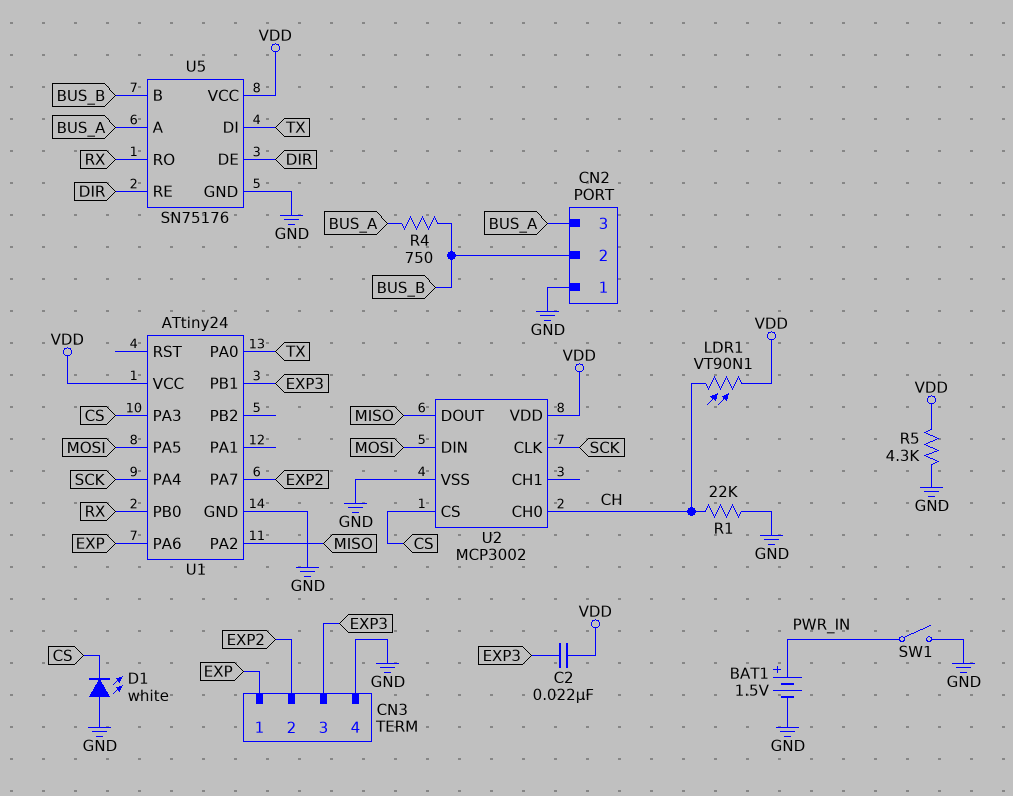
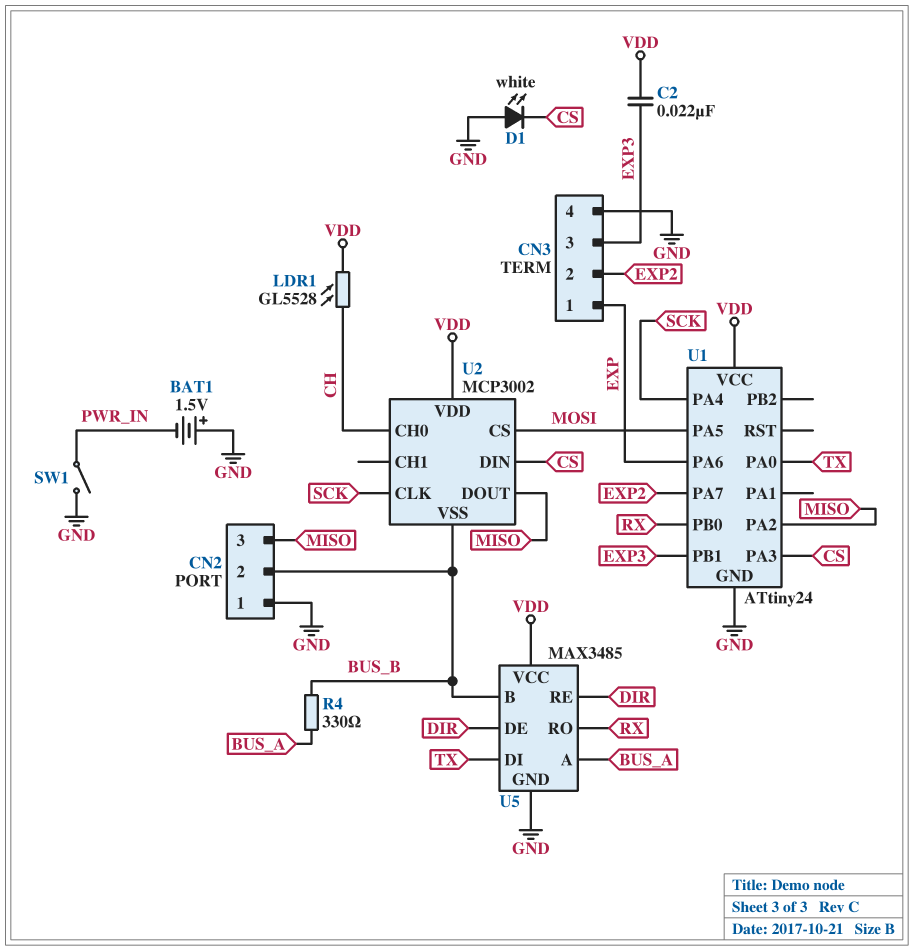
BAT1: 1.5V (plus PWR_IN, minus GND) -> 1.5V (plus GND, minus PWR_IN)
CN2 pin 3: BUS_A -> MISO
LDR1: VT90N1 (CH, VDD) -> GL5528 (CH, VDD)
R1: 22k (CH, GND) -> none
R4: 750 (BUS_A, BUS_B) -> 330 (BUS_A, BUS_B)
R5: 4.3k (GND, VDD) -> none
U2 pin CS: CS -> MOSI
U2 pin DIN: MOSI -> CS
U2 pin VSS: GND -> BUS_B
U5: SN75176 -> MAX3485

